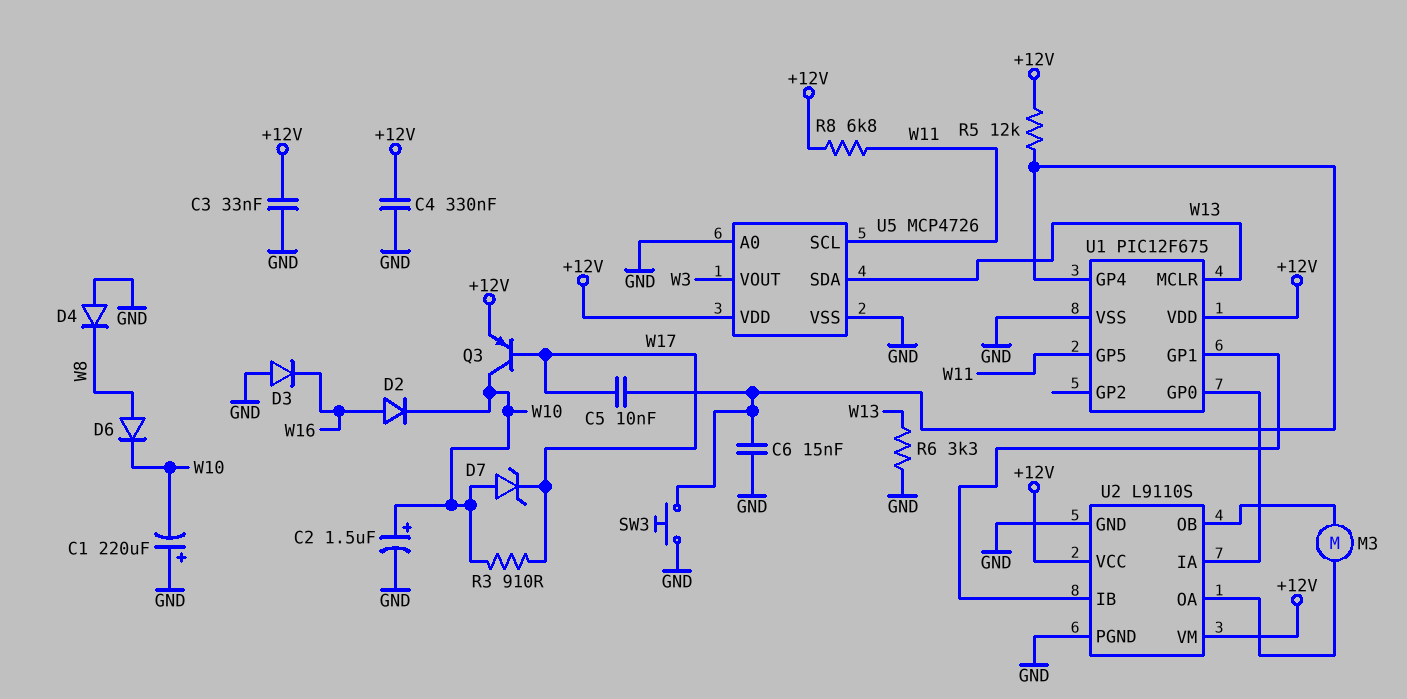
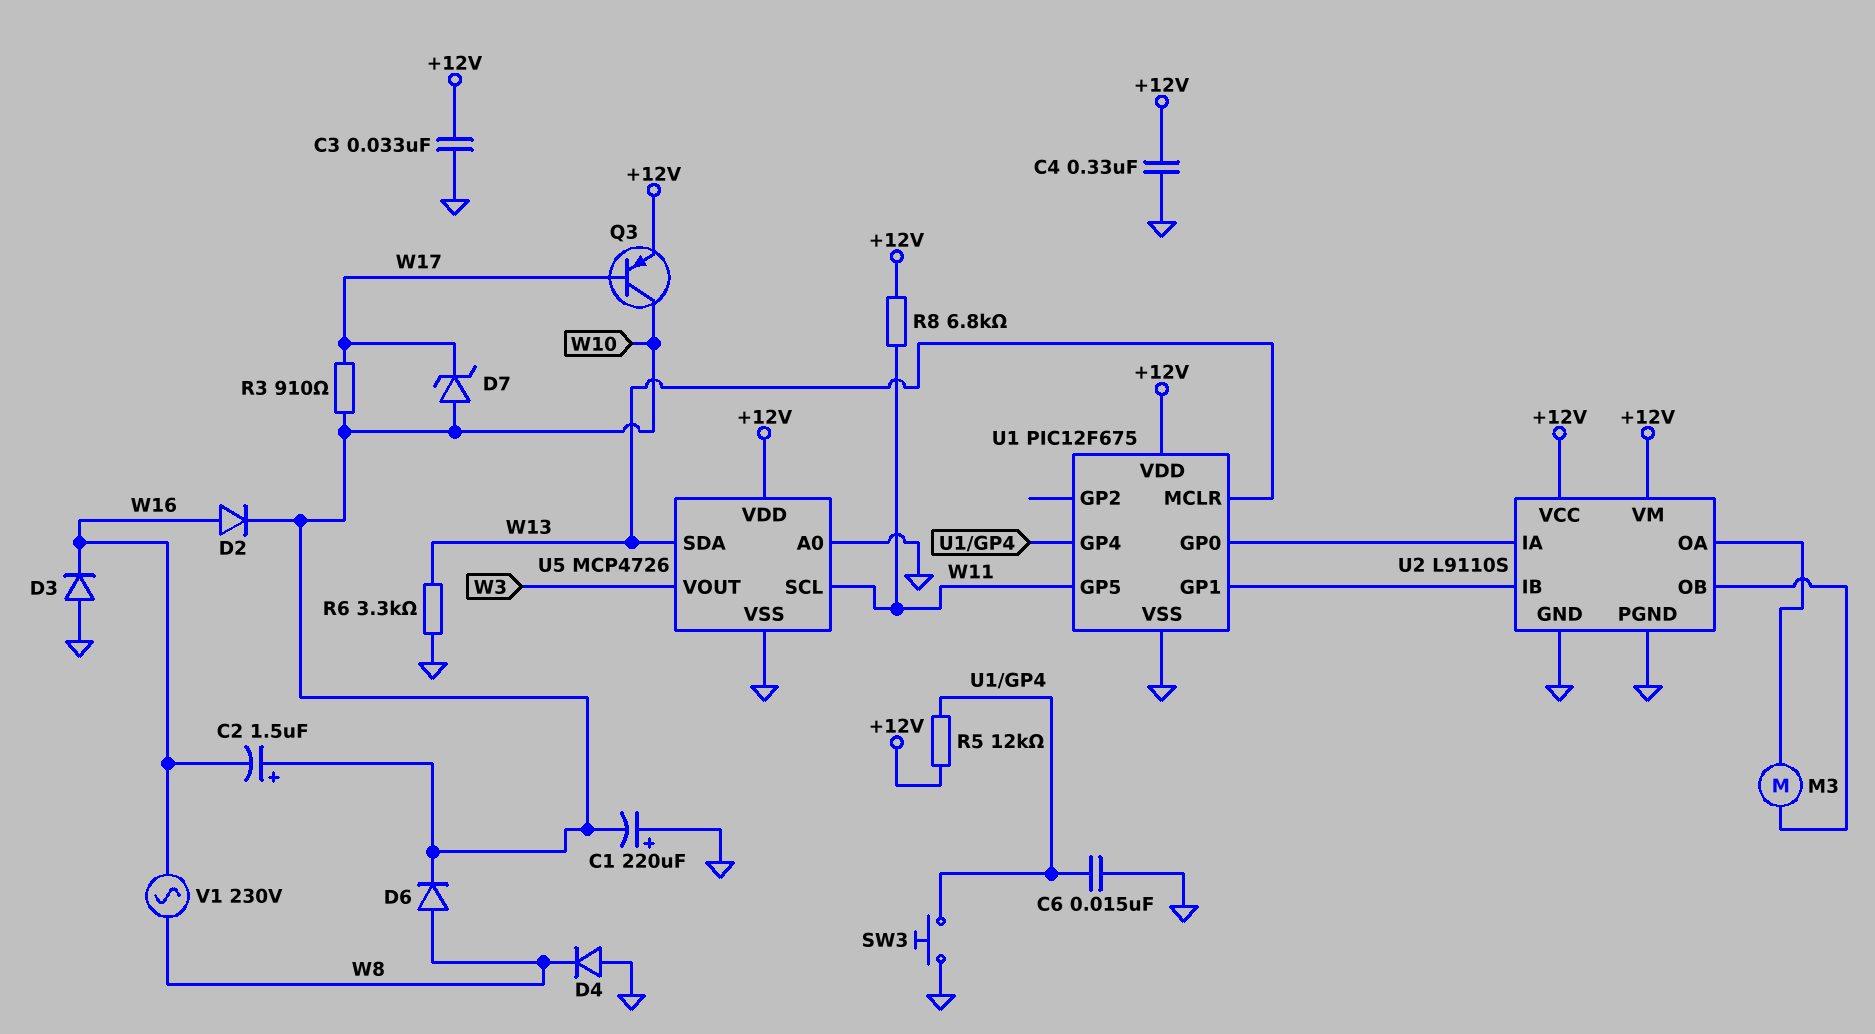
C2: 1.5uF (plus W10, minus GND) -> 1.5uF (plus W10, minus W16)
C5: 10nF (U1/GP4, W17) -> none
V1: none -> AC 230V (W8, W16)

